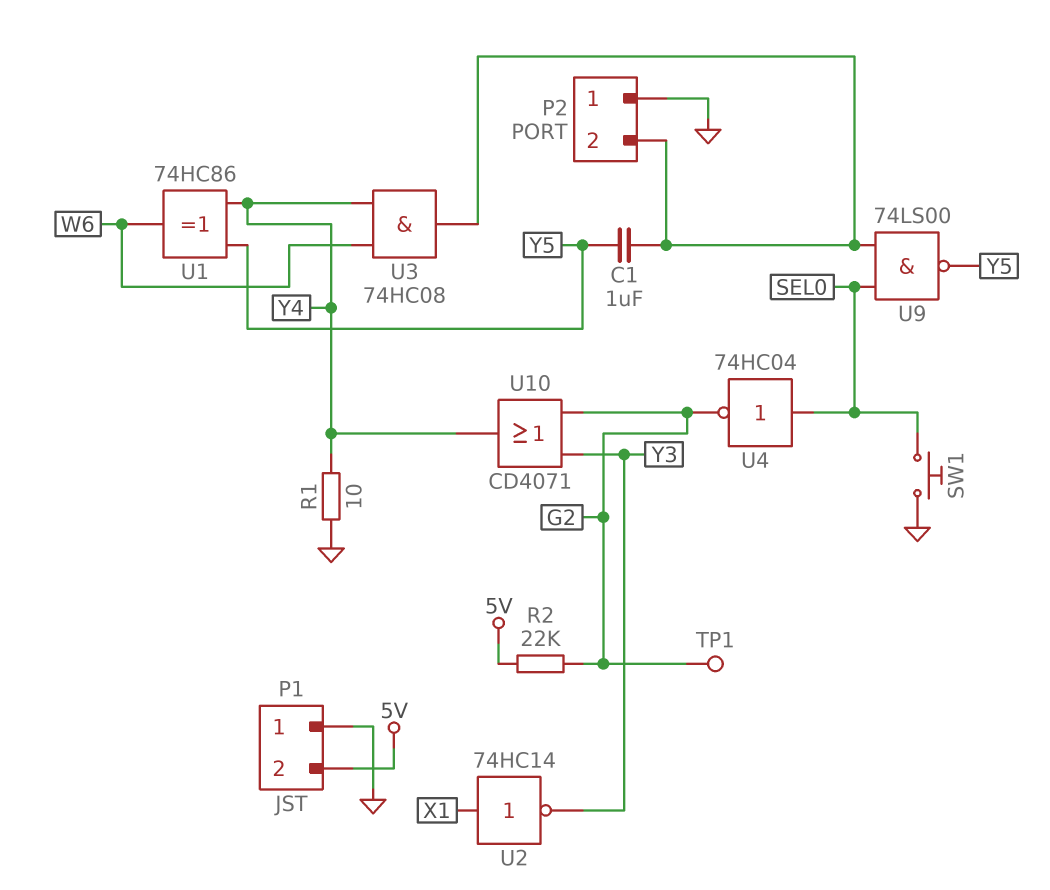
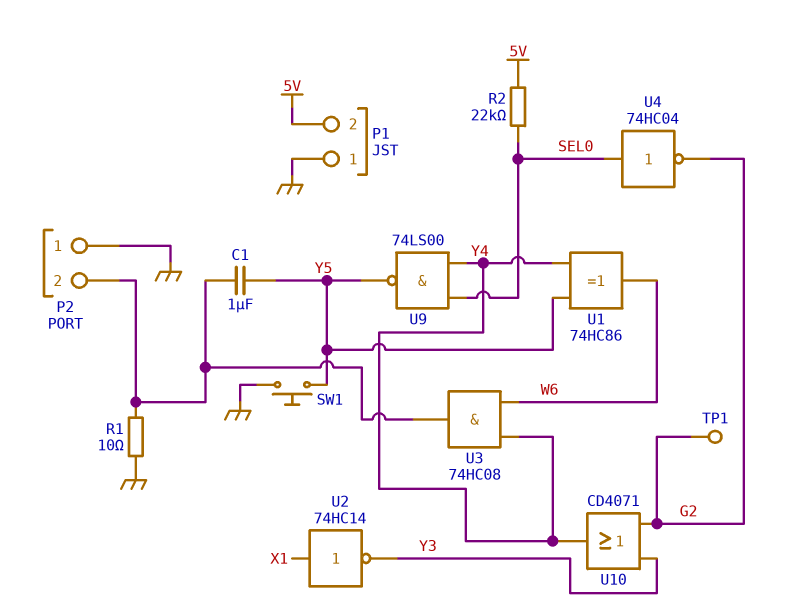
R1: 10 (GND, Y4) -> 10 (GND, P2/2)
R2: 22k (5V, G2) -> 22k (5V, SEL0)
SW1: button (GND, SEL0) -> button (GND, Y5)
U9: NAND 74LS00 (in P2/2, in SEL0, out Y5) -> NAND 74LS00 (in SEL0, in Y4, out Y5)

